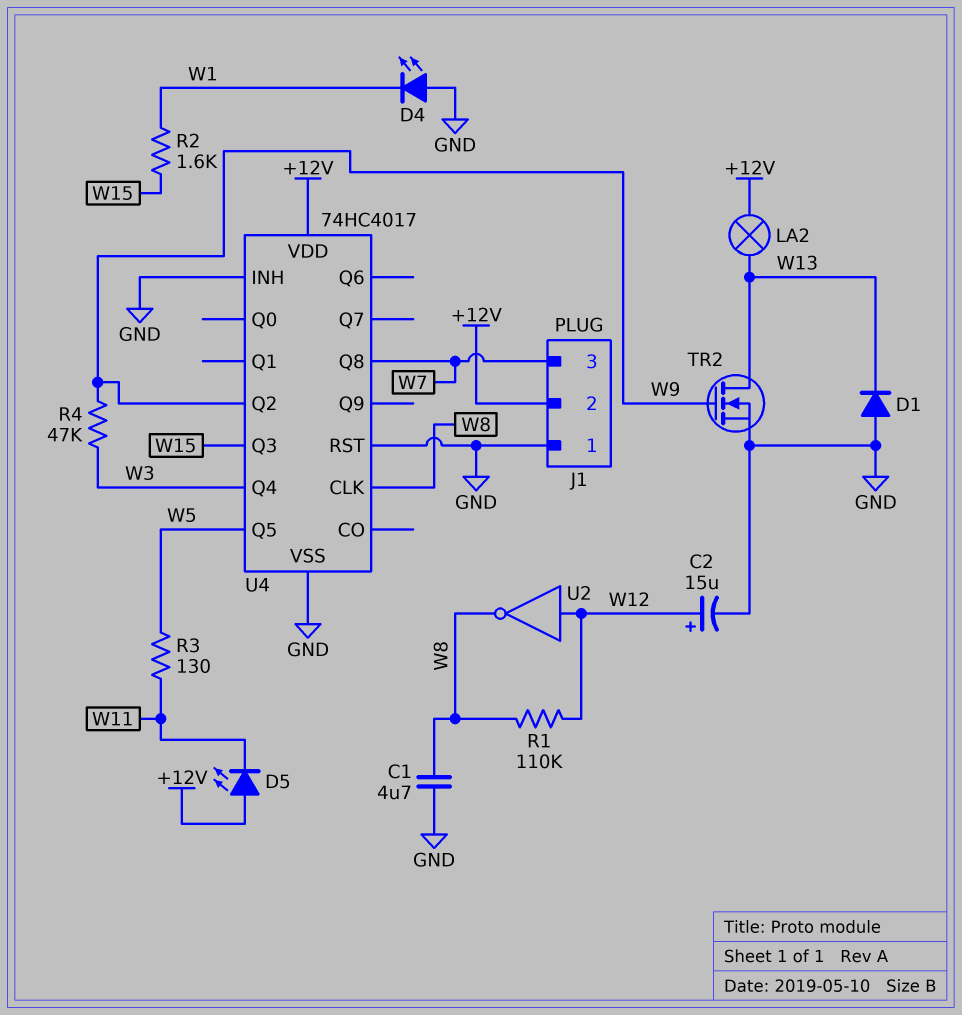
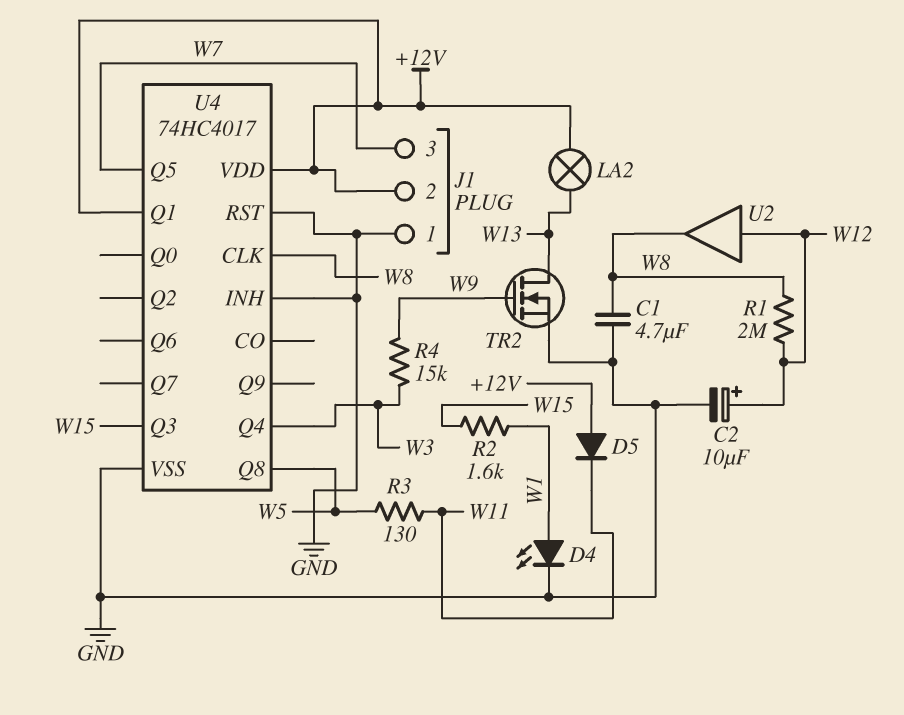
C2: 15uF (plus W12, minus GND) -> 10uF (plus W12, minus GND)
D1: diode (A GND, K W13) -> none
D4: LED (A GND, K W1) -> LED (A W1, K GND)
D5: LED (A +12V, K W11) -> diode (A +12V, K W11)
R1: 110k (W8, W12) -> 2M (W8, W12)
R4: 47k (W3, W9) -> 15k (W3, W9)
U2: NOT (in W12, out W8) -> buffer (in W12, out W8)
U4 pin Q1: none -> +12V
U4 pin Q2: W9 -> none
U4 pin Q5: W5 -> W7
U4 pin Q8: W7 -> W5

